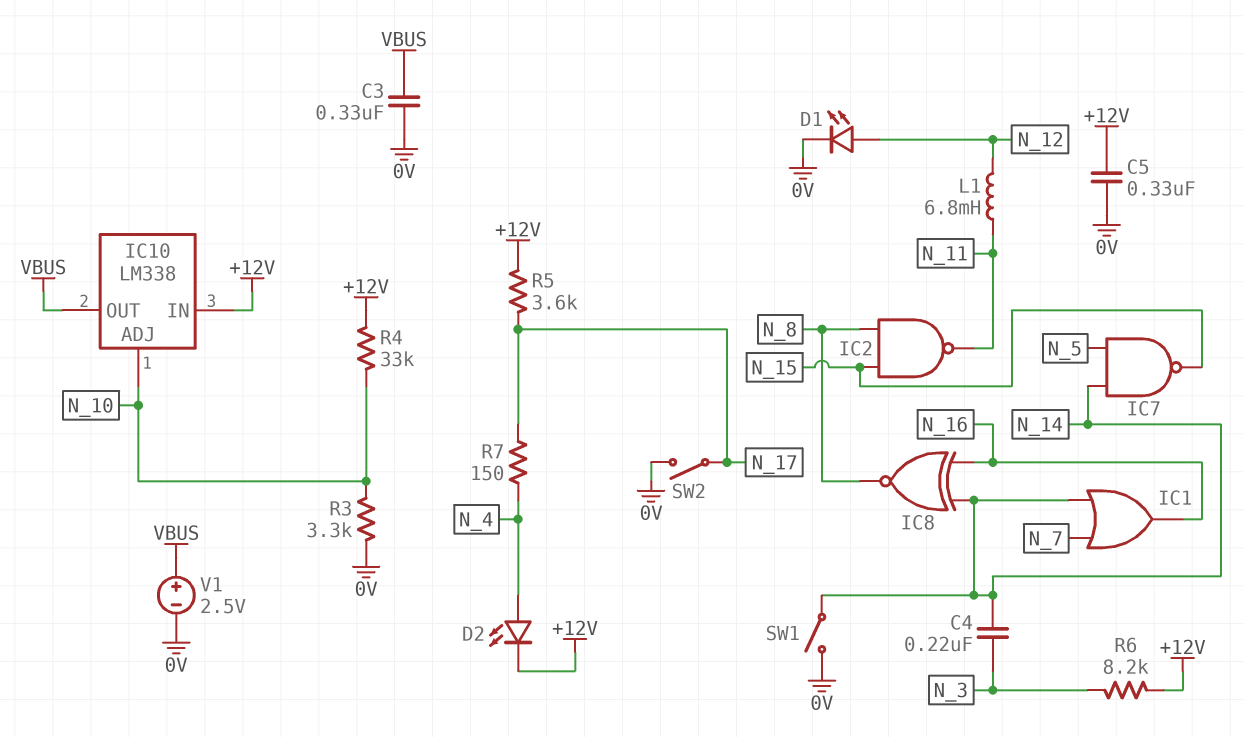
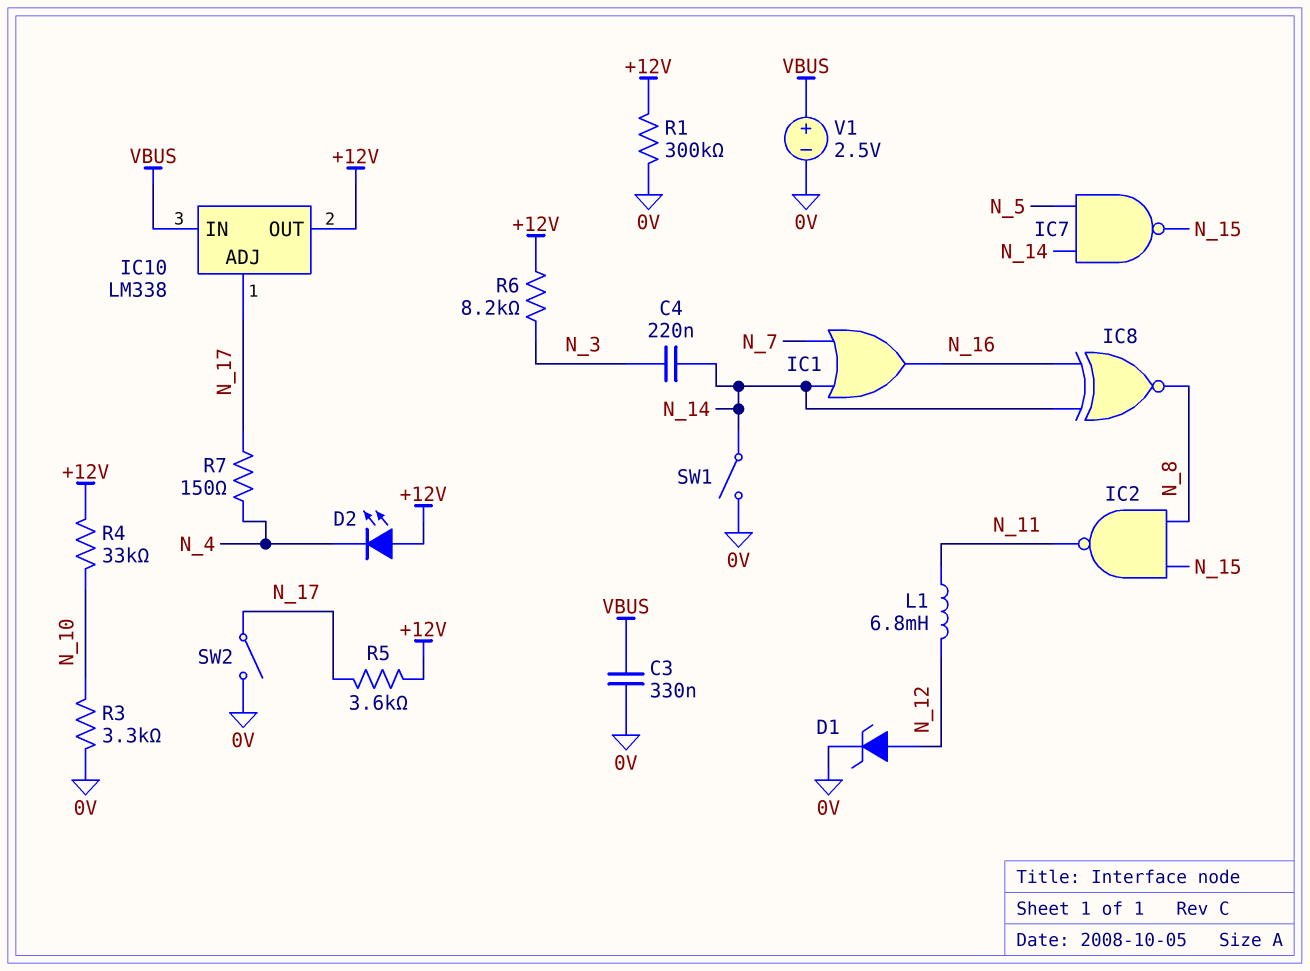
C5: 330nF (+12V, 0V) -> none
D1: LED (A N_12, K 0V) -> zener (A N_12, K 0V)
D2: LED (A N_4, K +12V) -> LED (A +12V, K N_4)
IC10 pin ADJ: N_10 -> N_17
IC10 pin IN: +12V -> VBUS
IC10 pin OUT: VBUS -> +12V
R1: none -> 300k (+12V, 0V)

